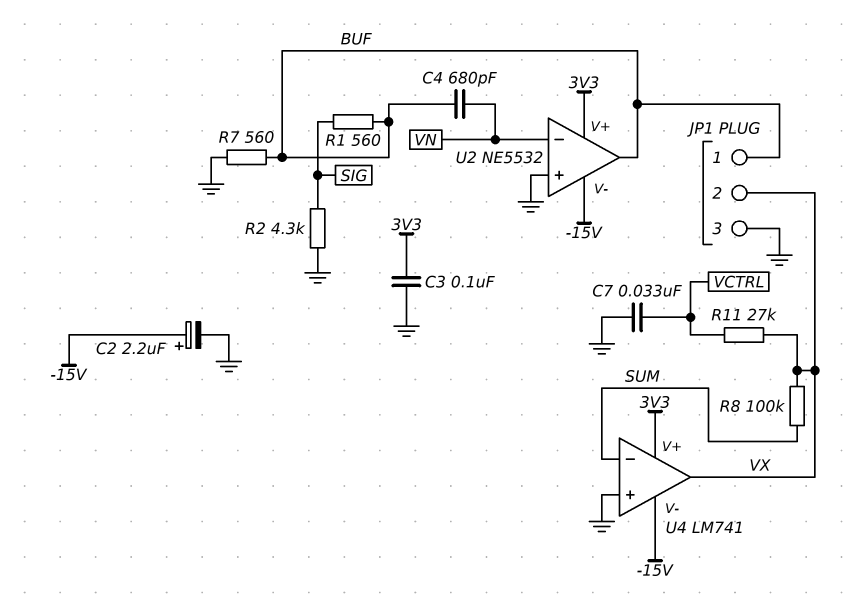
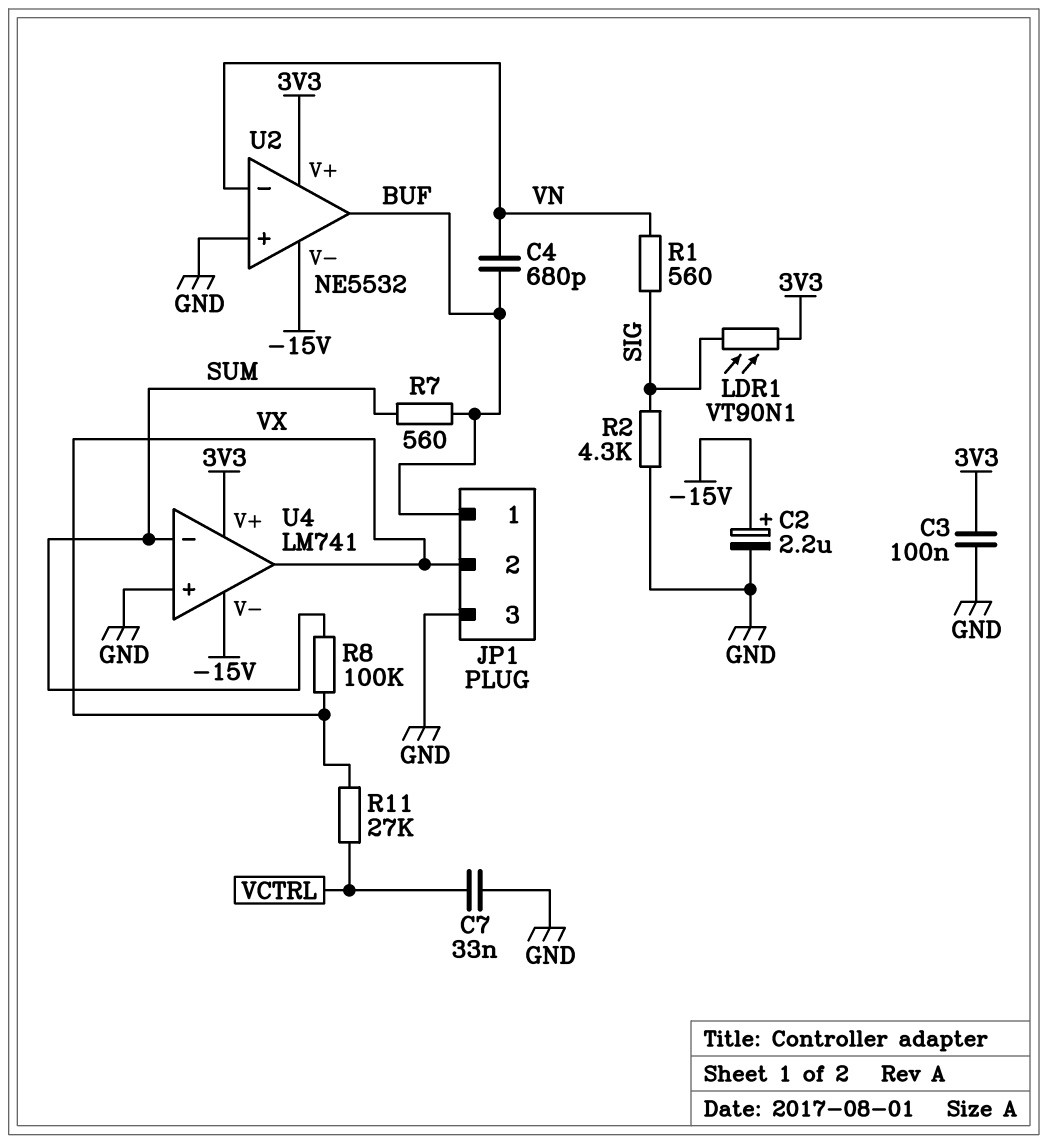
LDR1: none -> VT90N1 (3V3, SIG)
R1: 560 (BUF, SIG) -> 560 (SIG, VN)
R7: 560 (BUF, GND) -> 560 (BUF, SUM)

